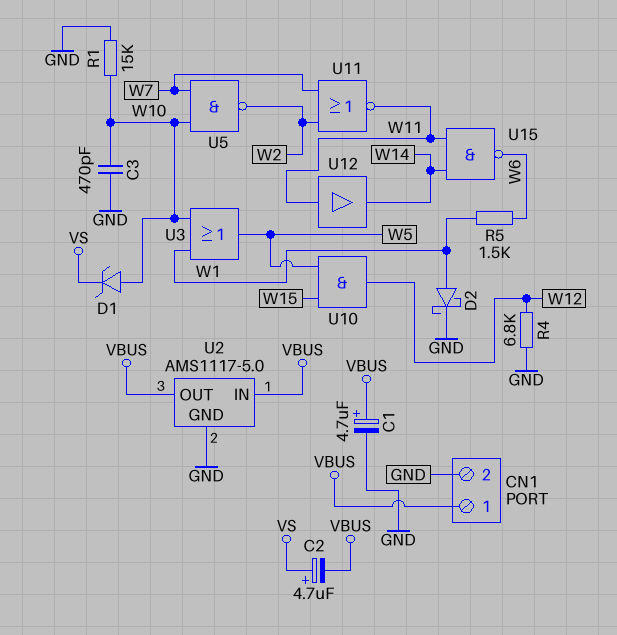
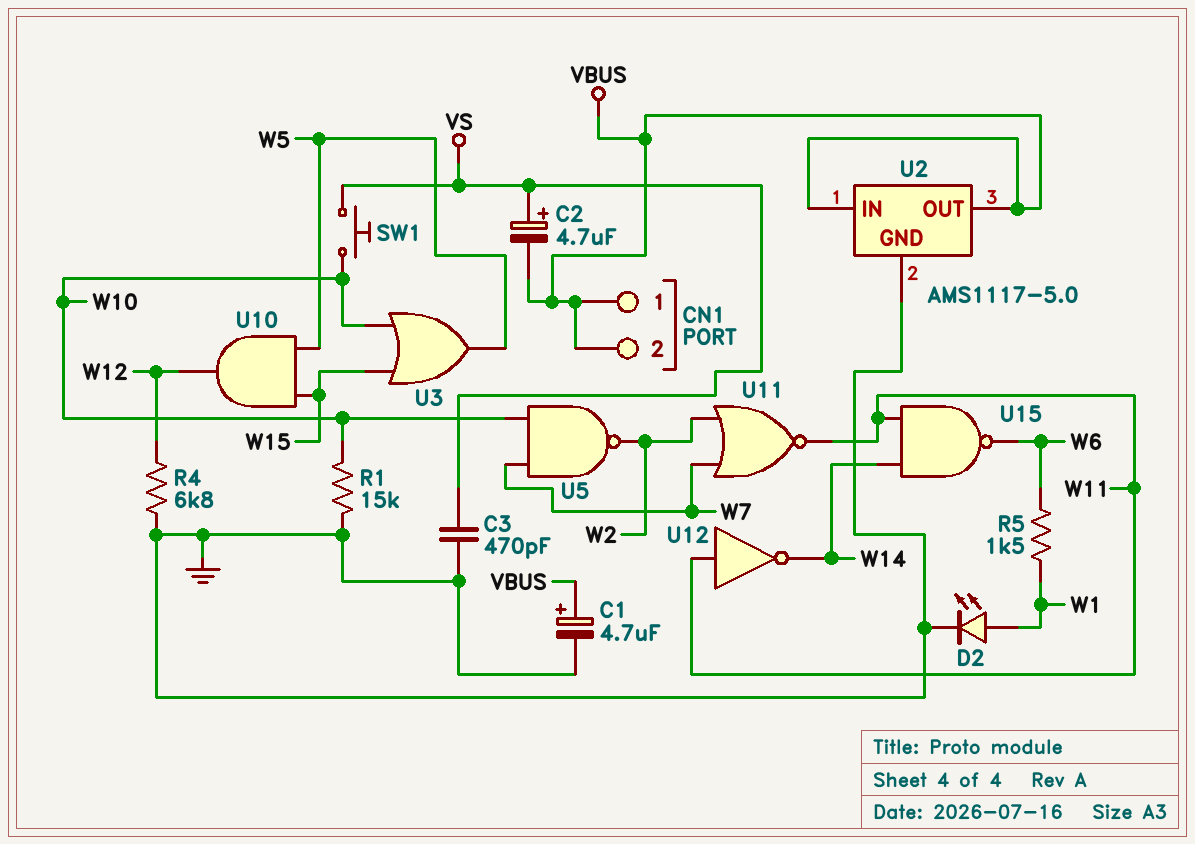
C3: 470pF (GND, W10) -> 470pF (GND, VS)
CN1 pin 2: GND -> VBUS
D1: zener (A W10, K VS) -> none
D2: schottky (A W1, K GND) -> LED (A W1, K GND)
SW1: none -> button (VS, W10)
U3: OR (in W1, in W10, out W5) -> OR (in W10, in W15, out W5)
U12: buffer (in W11, out W14) -> NOT (in W11, out W14)

